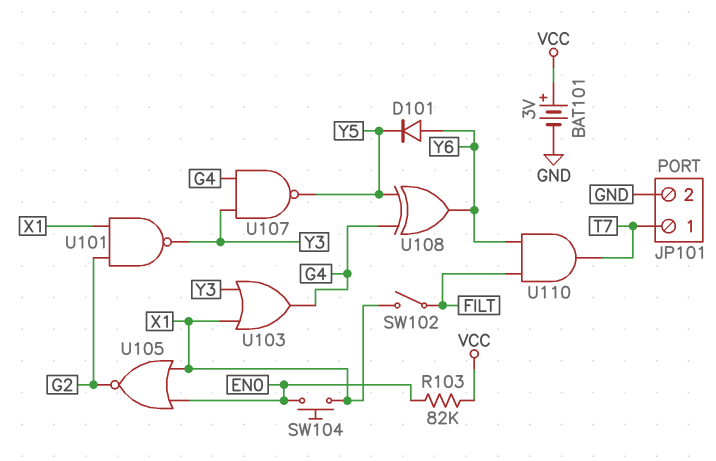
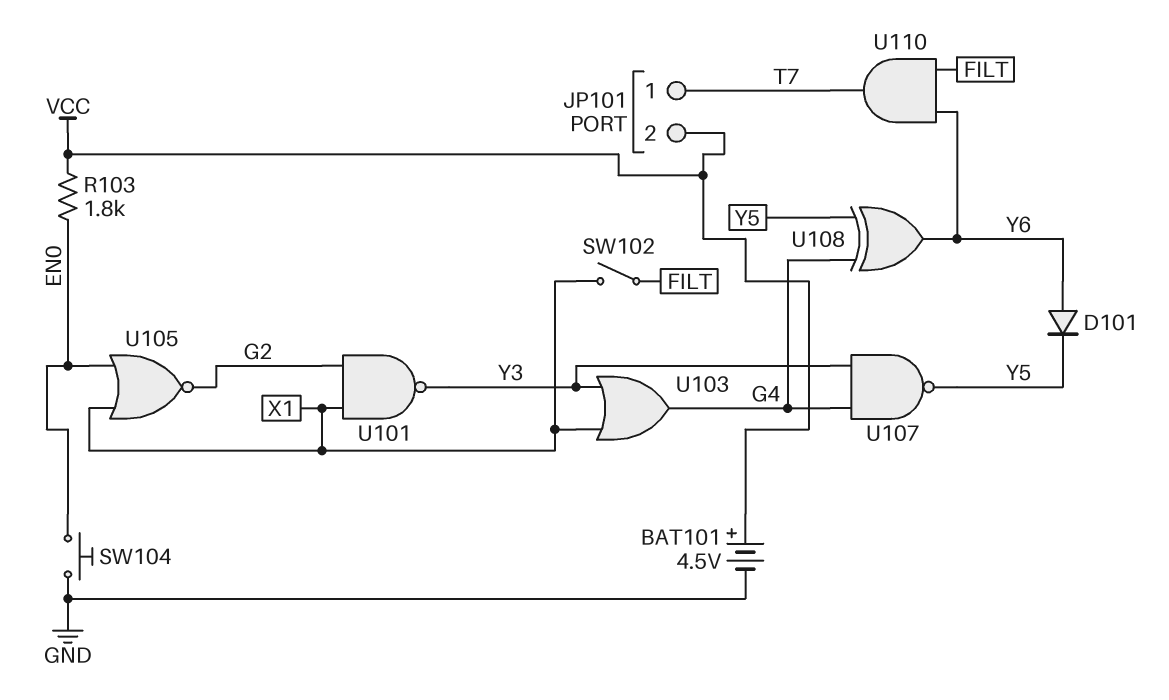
BAT101: 3V (plus VCC, minus GND) -> 4.5V (plus VCC, minus GND)
JP101 pin 2: GND -> VCC
R103: 82k (EN0, VCC) -> 1.8k (EN0, VCC)
SW104: button (EN0, X1) -> button (EN0, GND)

